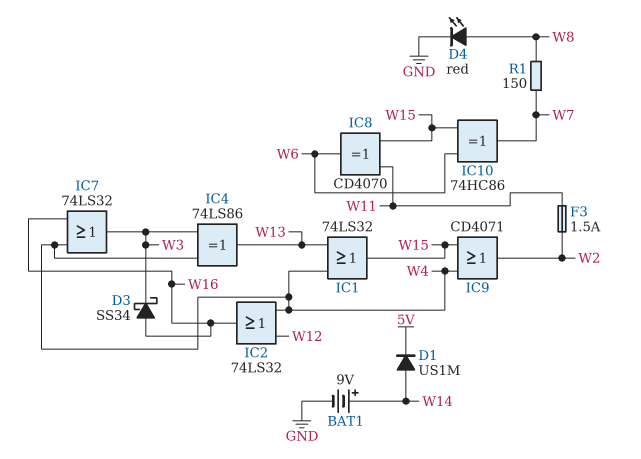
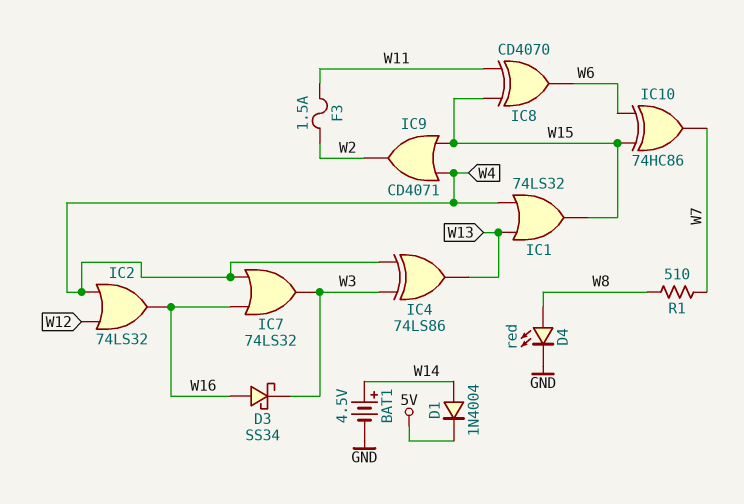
BAT1: 9V (plus W14, minus GND) -> 4.5V (plus W14, minus GND)
D1: diode US1M (A W14, K 5V) -> diode 1N4004 (A W14, K 5V)
R1: 150 (W7, W8) -> 510 (W7, W8)

